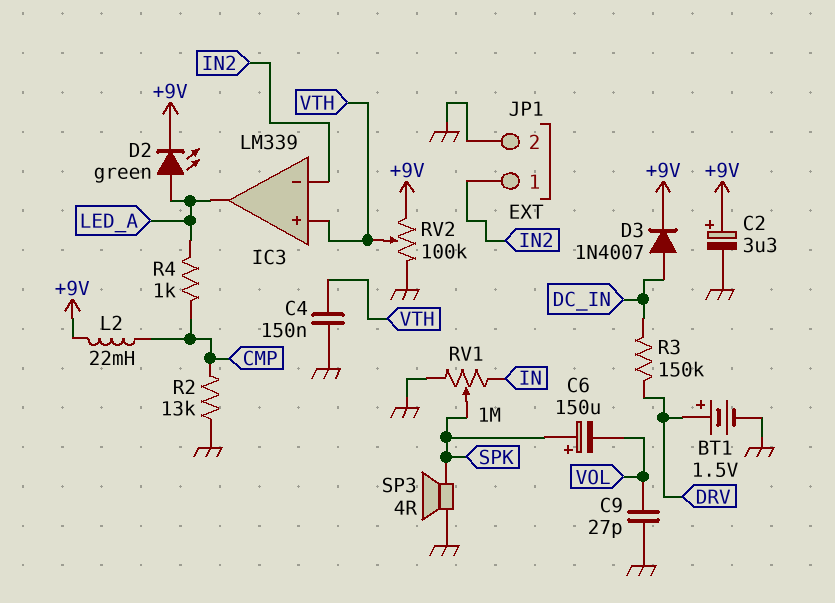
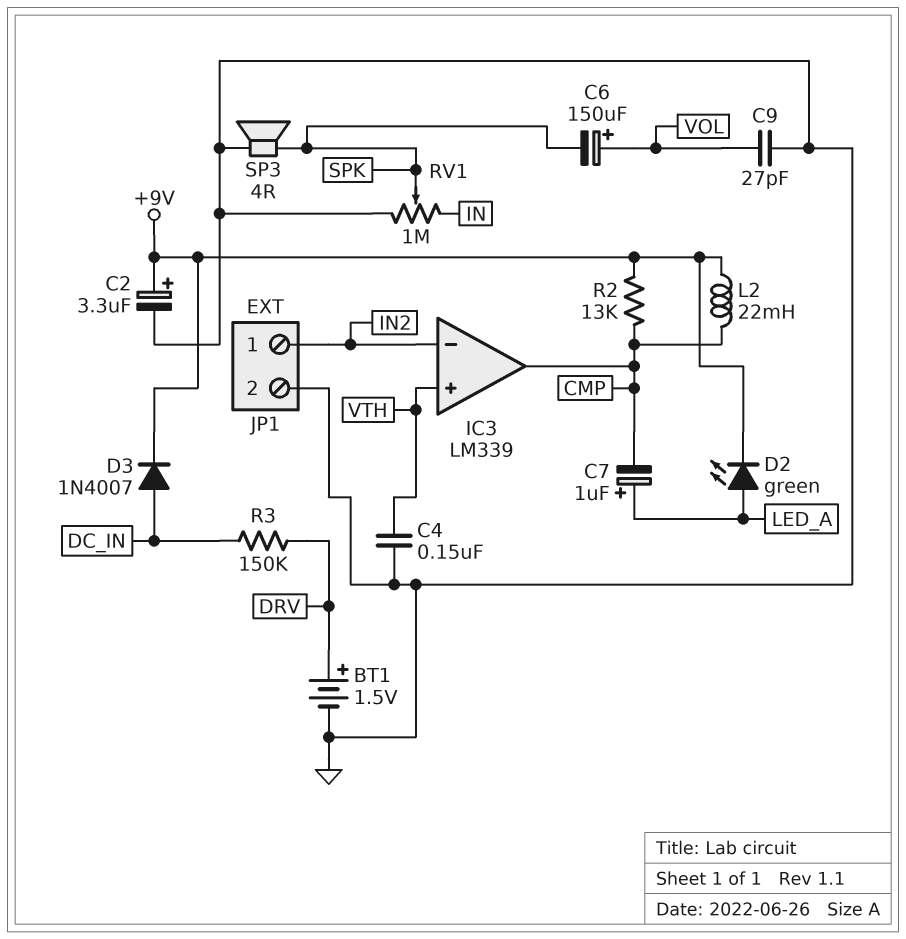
C6: 150uF (plus SPK, minus VOL) -> 150uF (plus VOL, minus SPK)
C7: none -> 1uF (plus LED_A, minus CMP)
IC3 pin out: LED_A -> CMP
R2: 13k (CMP, GND) -> 13k (+9V, CMP)
R4: 1k (CMP, LED_A) -> none
RV2: 100k (+9V, GND, wiper VTH) -> none

